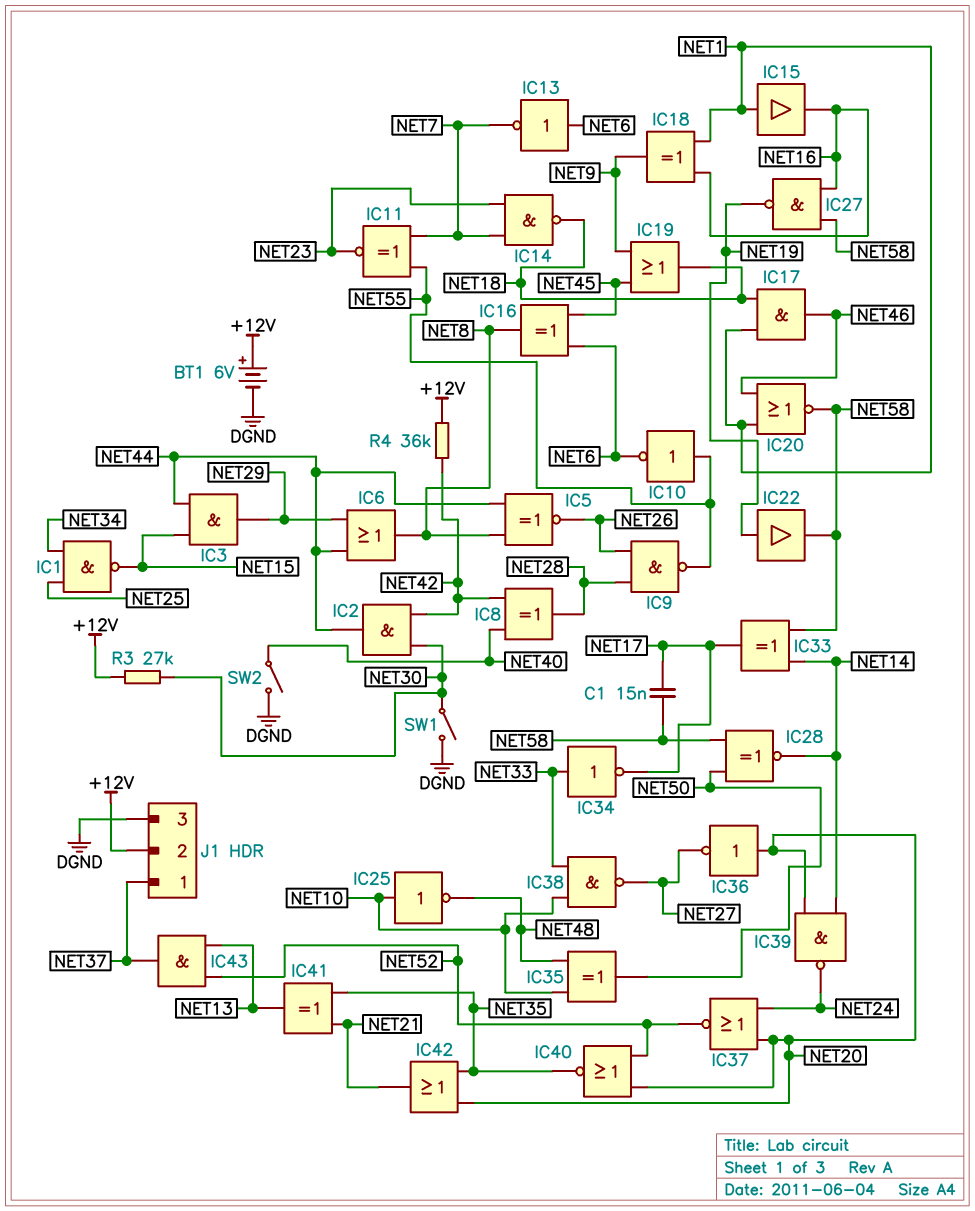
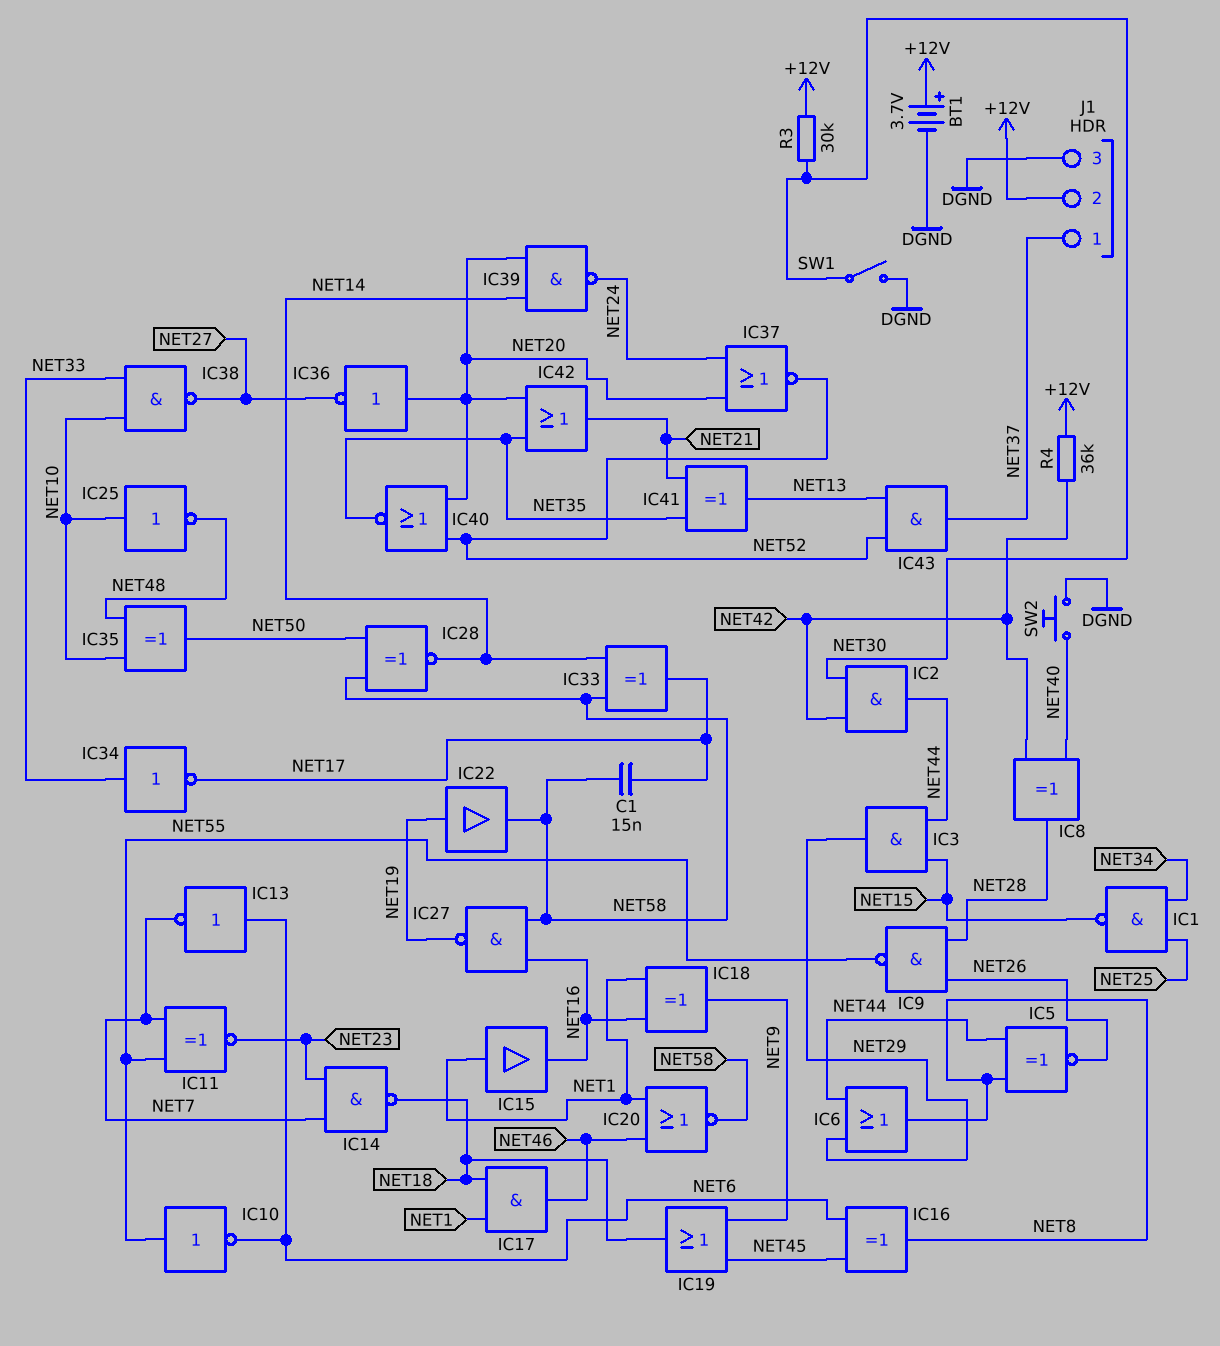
BT1: 6V (plus +12V, minus DGND) -> 3.7V (plus +12V, minus DGND)
R3: 27k (+12V, NET30) -> 30k (+12V, NET30)
SW2: switch (DGND, NET40) -> button (DGND, NET40)

